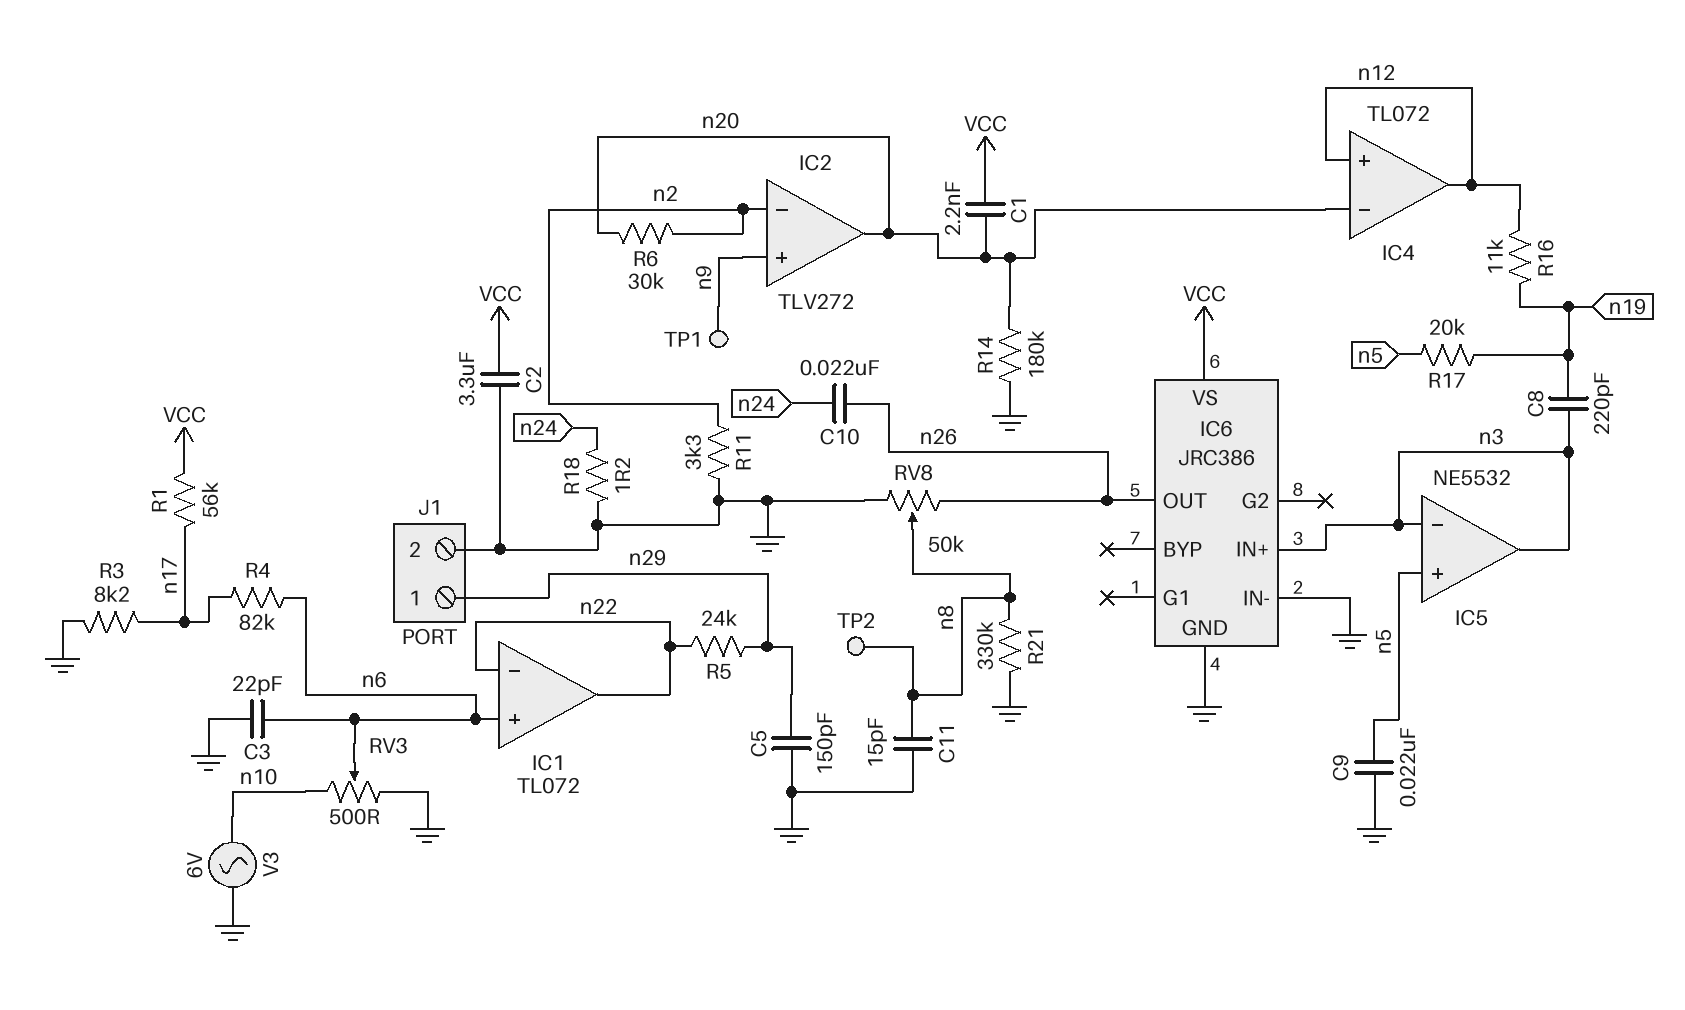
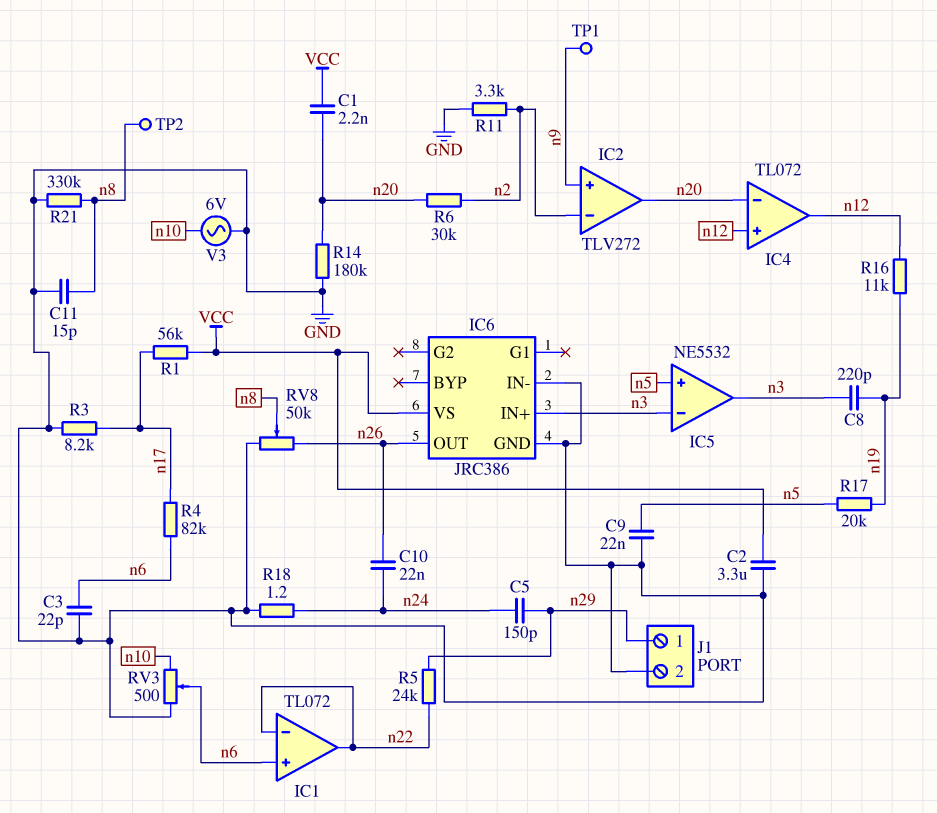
C5: 150pF (GND, n29) -> 150pF (n24, n29)

